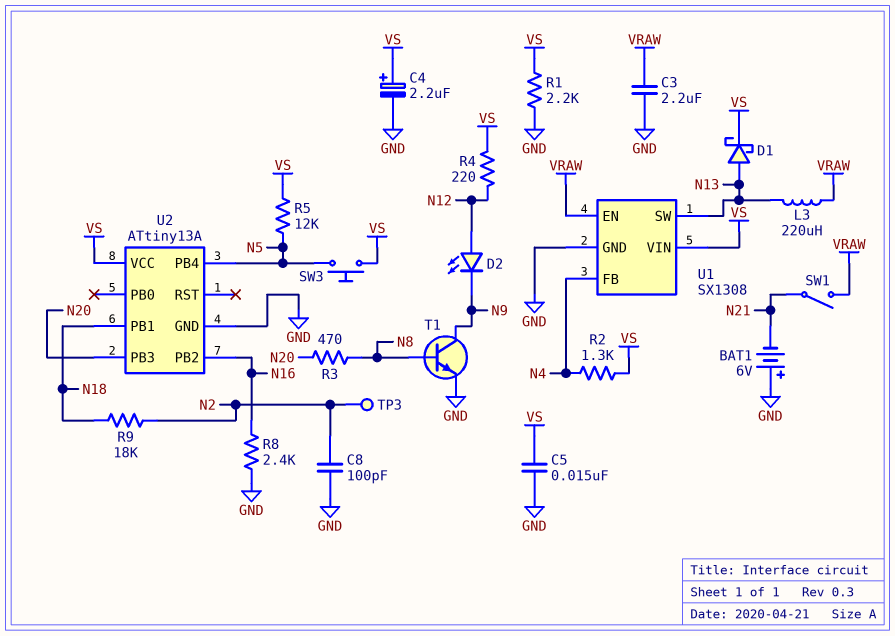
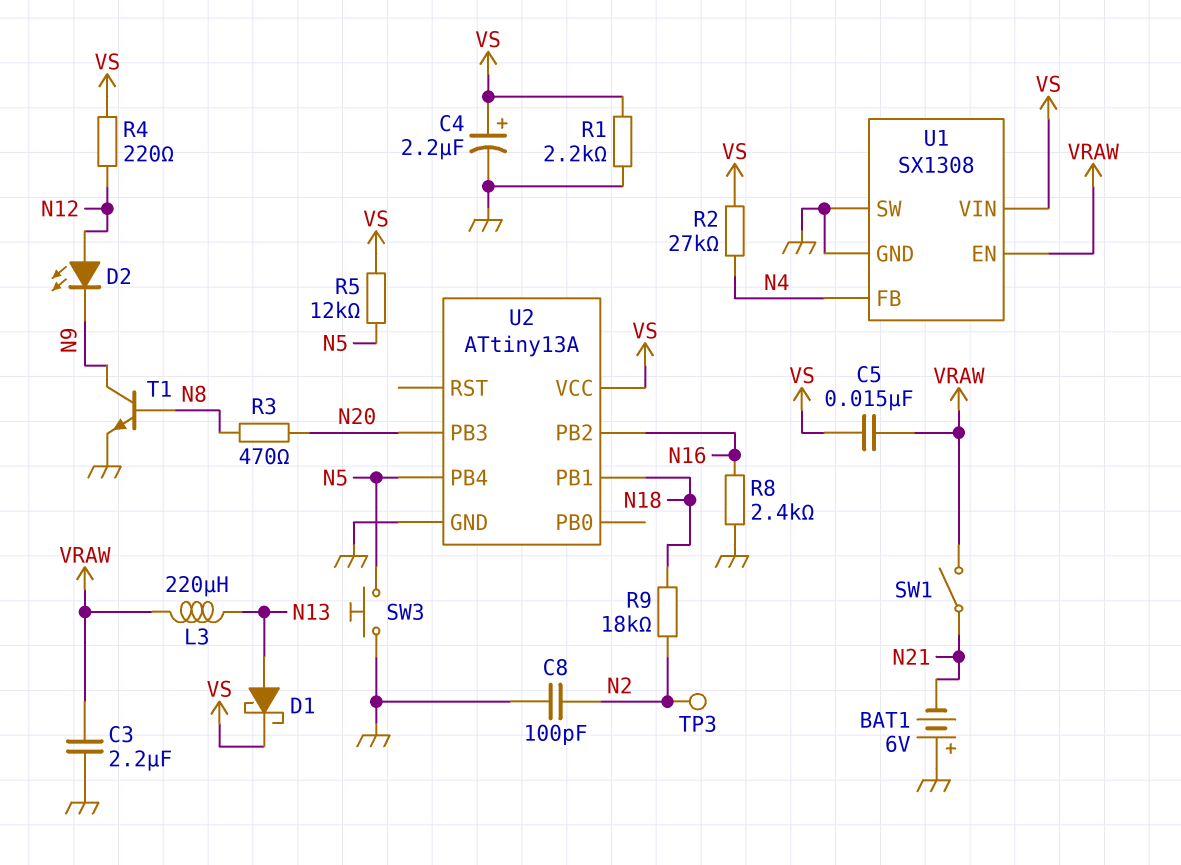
C5: 15nF (GND, VS) -> 15nF (VRAW, VS)
R2: 1.3k (N4, VS) -> 27k (N4, VS)
SW3: button (N5, VS) -> button (GND, N5)
U1 pin SW: N13 -> GND

